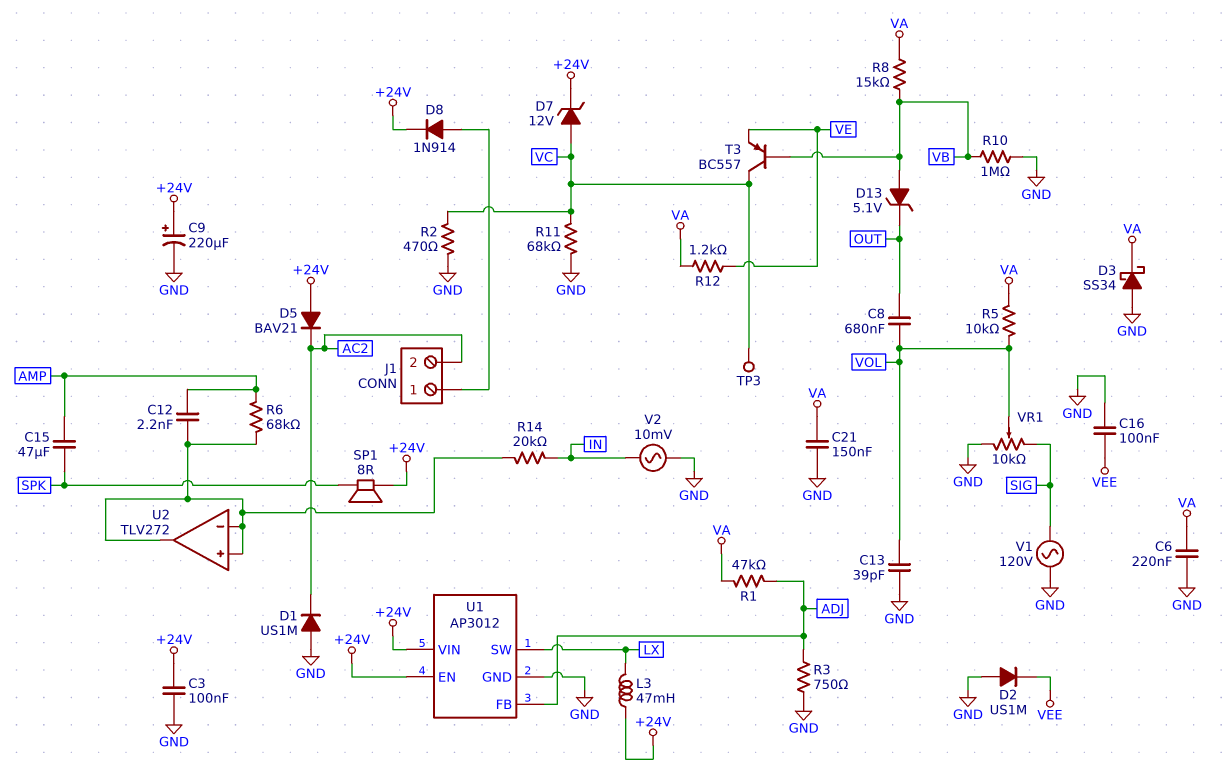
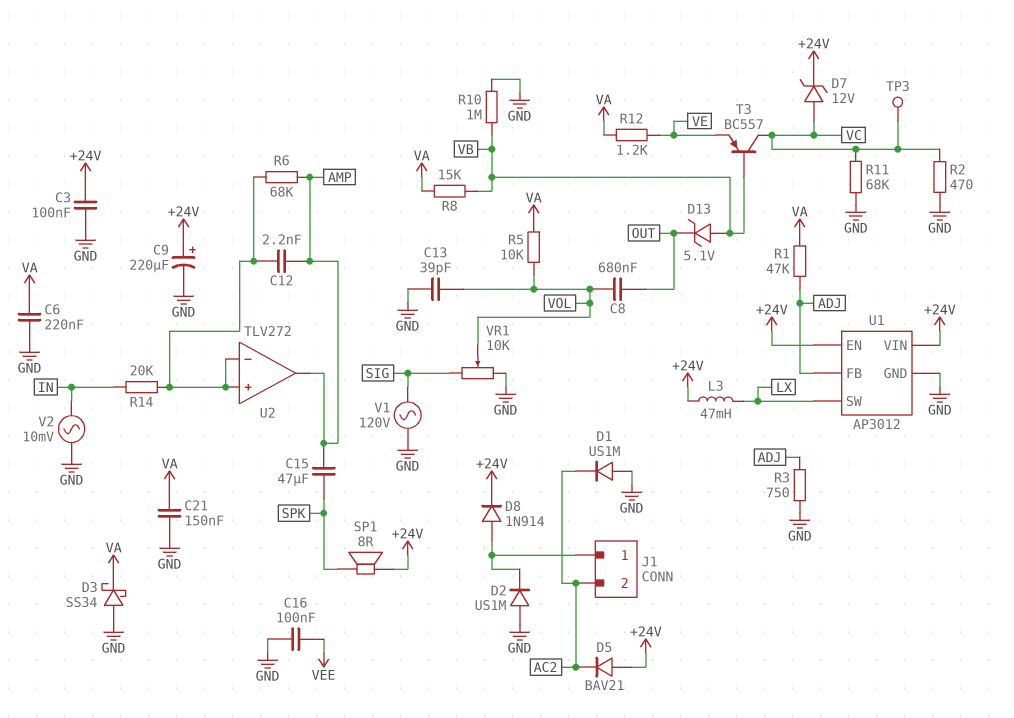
D2: diode US1M (A GND, K VEE) -> diode US1M (A GND, K J1/1)
U2 pin out: U2/in+ -> AMP

